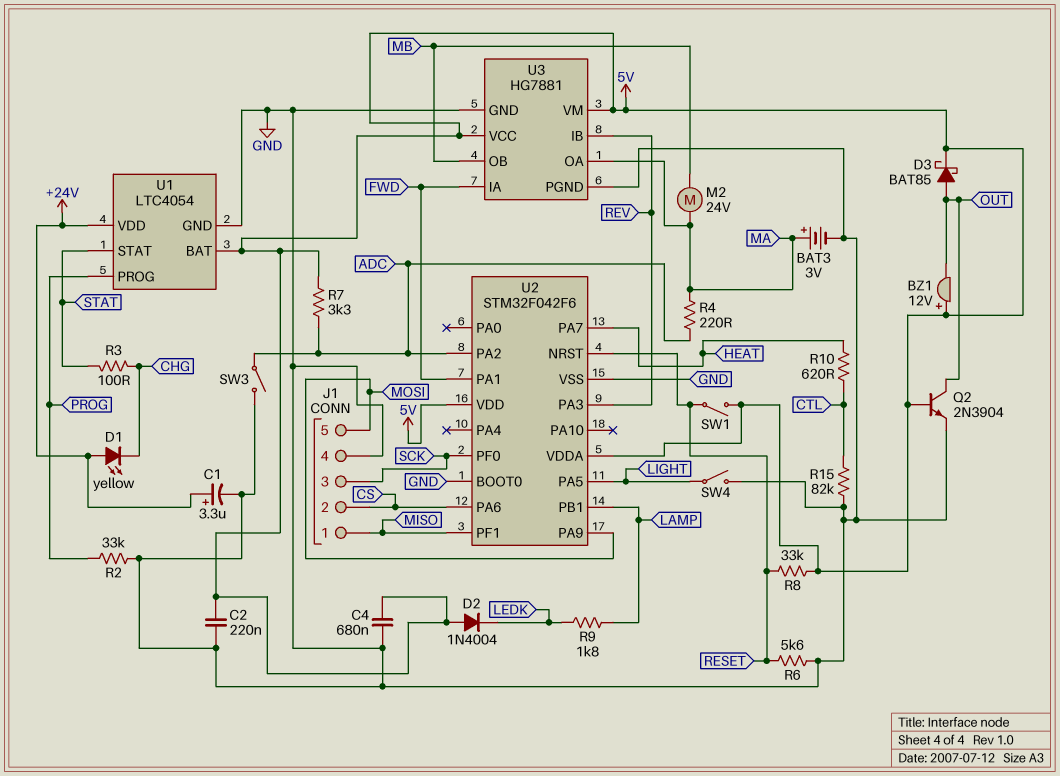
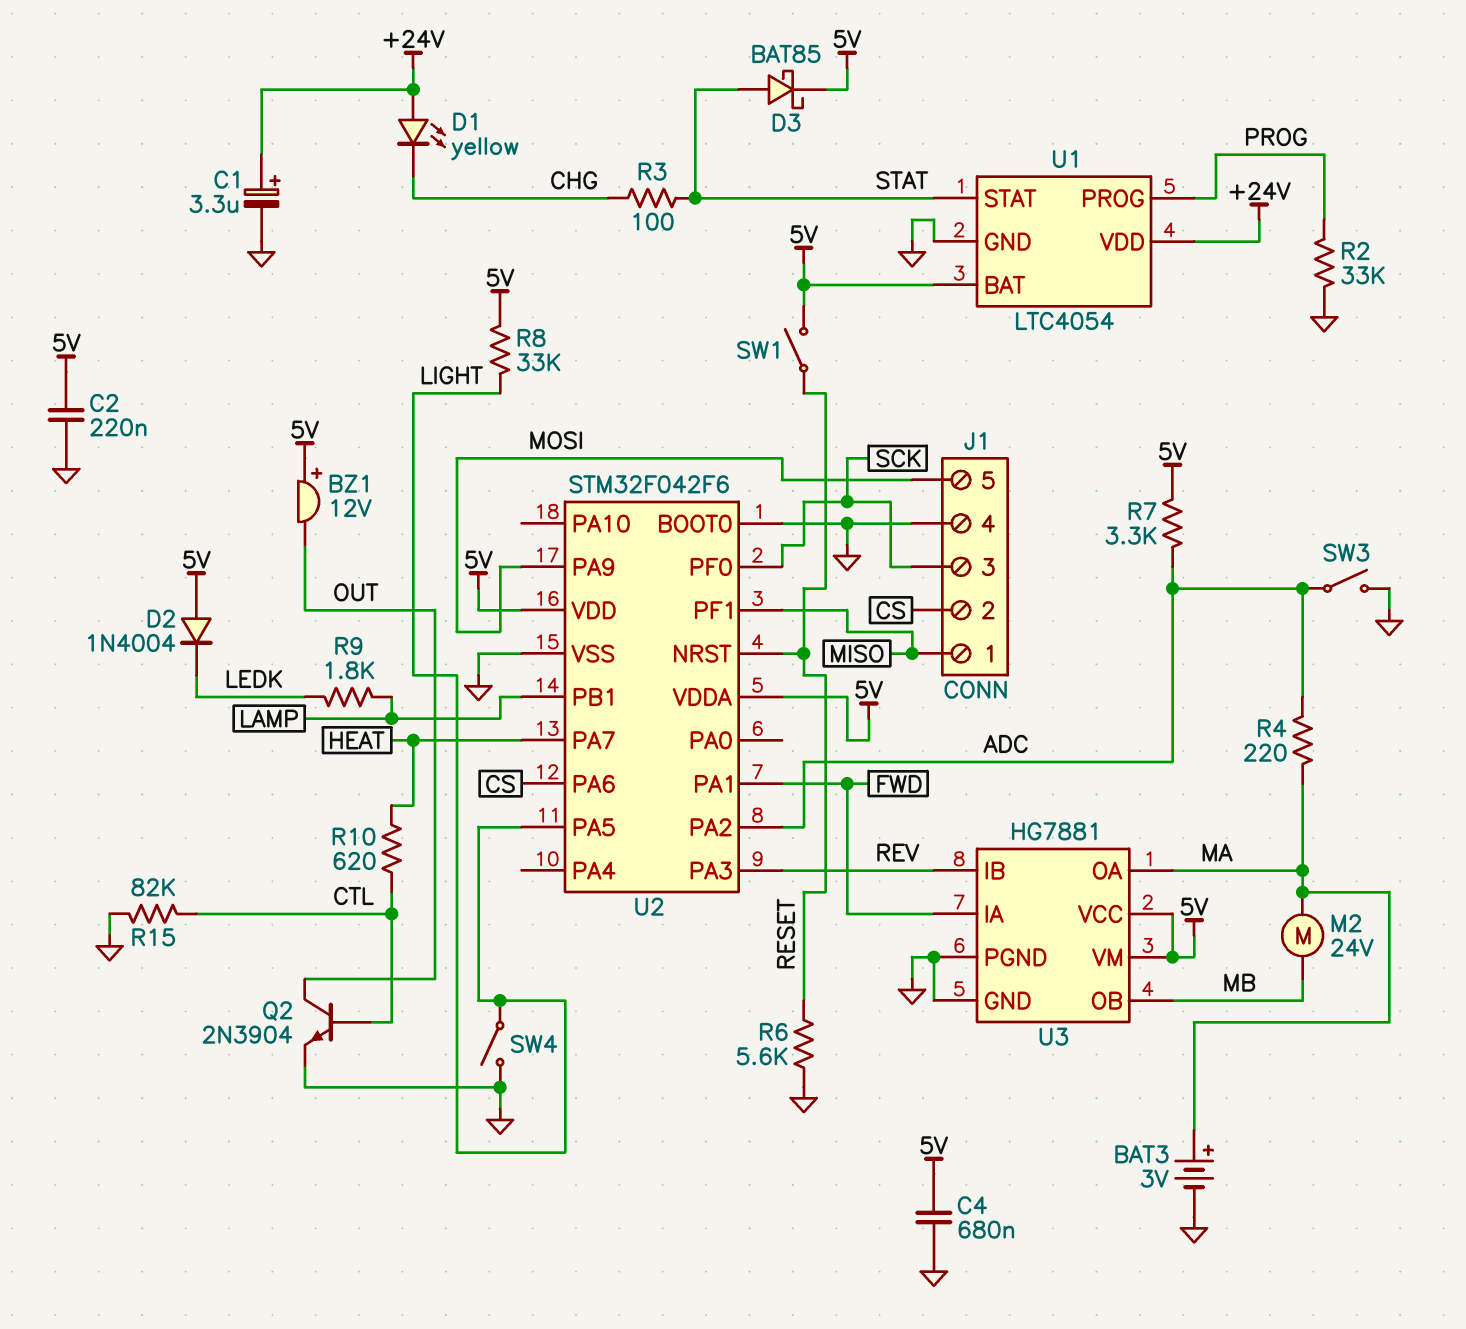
D3: schottky BAT85 (A OUT, K 5V) -> schottky BAT85 (A STAT, K 5V)
Q2: NPN 2N3904 (B 5V, C OUT, E GND) -> NPN 2N3904 (B CTL, C OUT, E GND)
R8: 33k (5V, RESET) -> 33k (5V, LIGHT)

